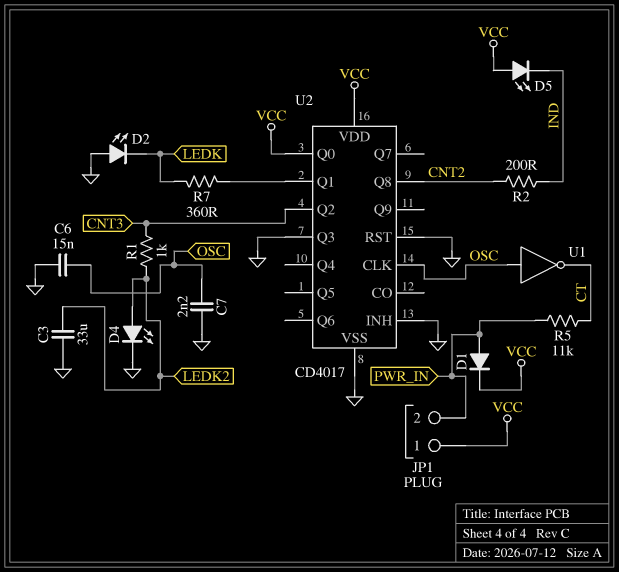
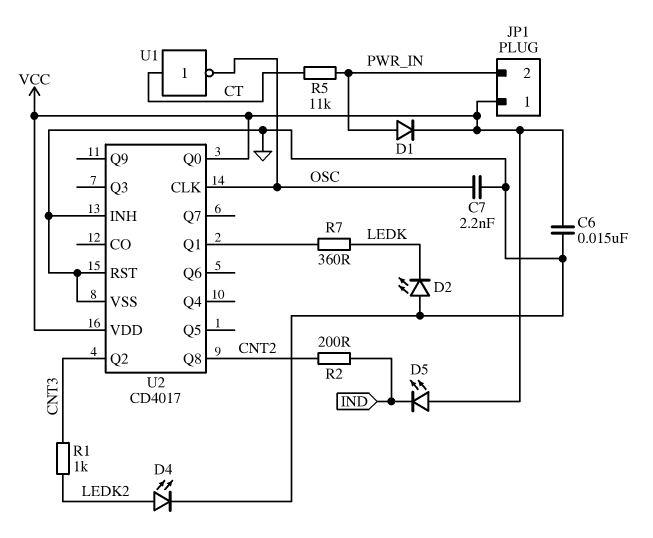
C3: 33uF (GND, LEDK2) -> none
C6: 15nF (GND, OSC) -> 15nF (GND, VCC)
U1: NOT (in OSC, out CT) -> NOT (in CT, out OSC)
U2 pin Q3: GND -> none

